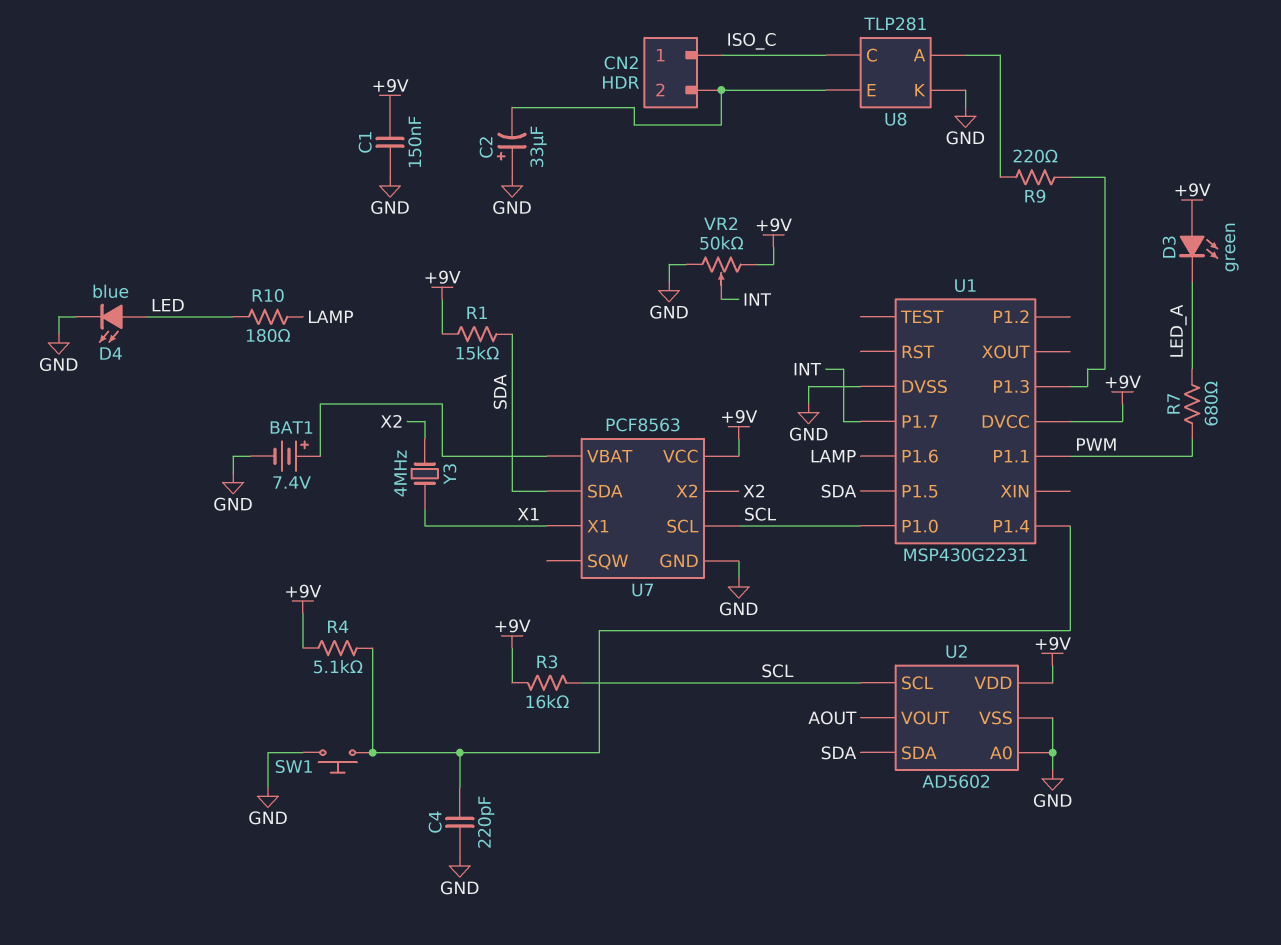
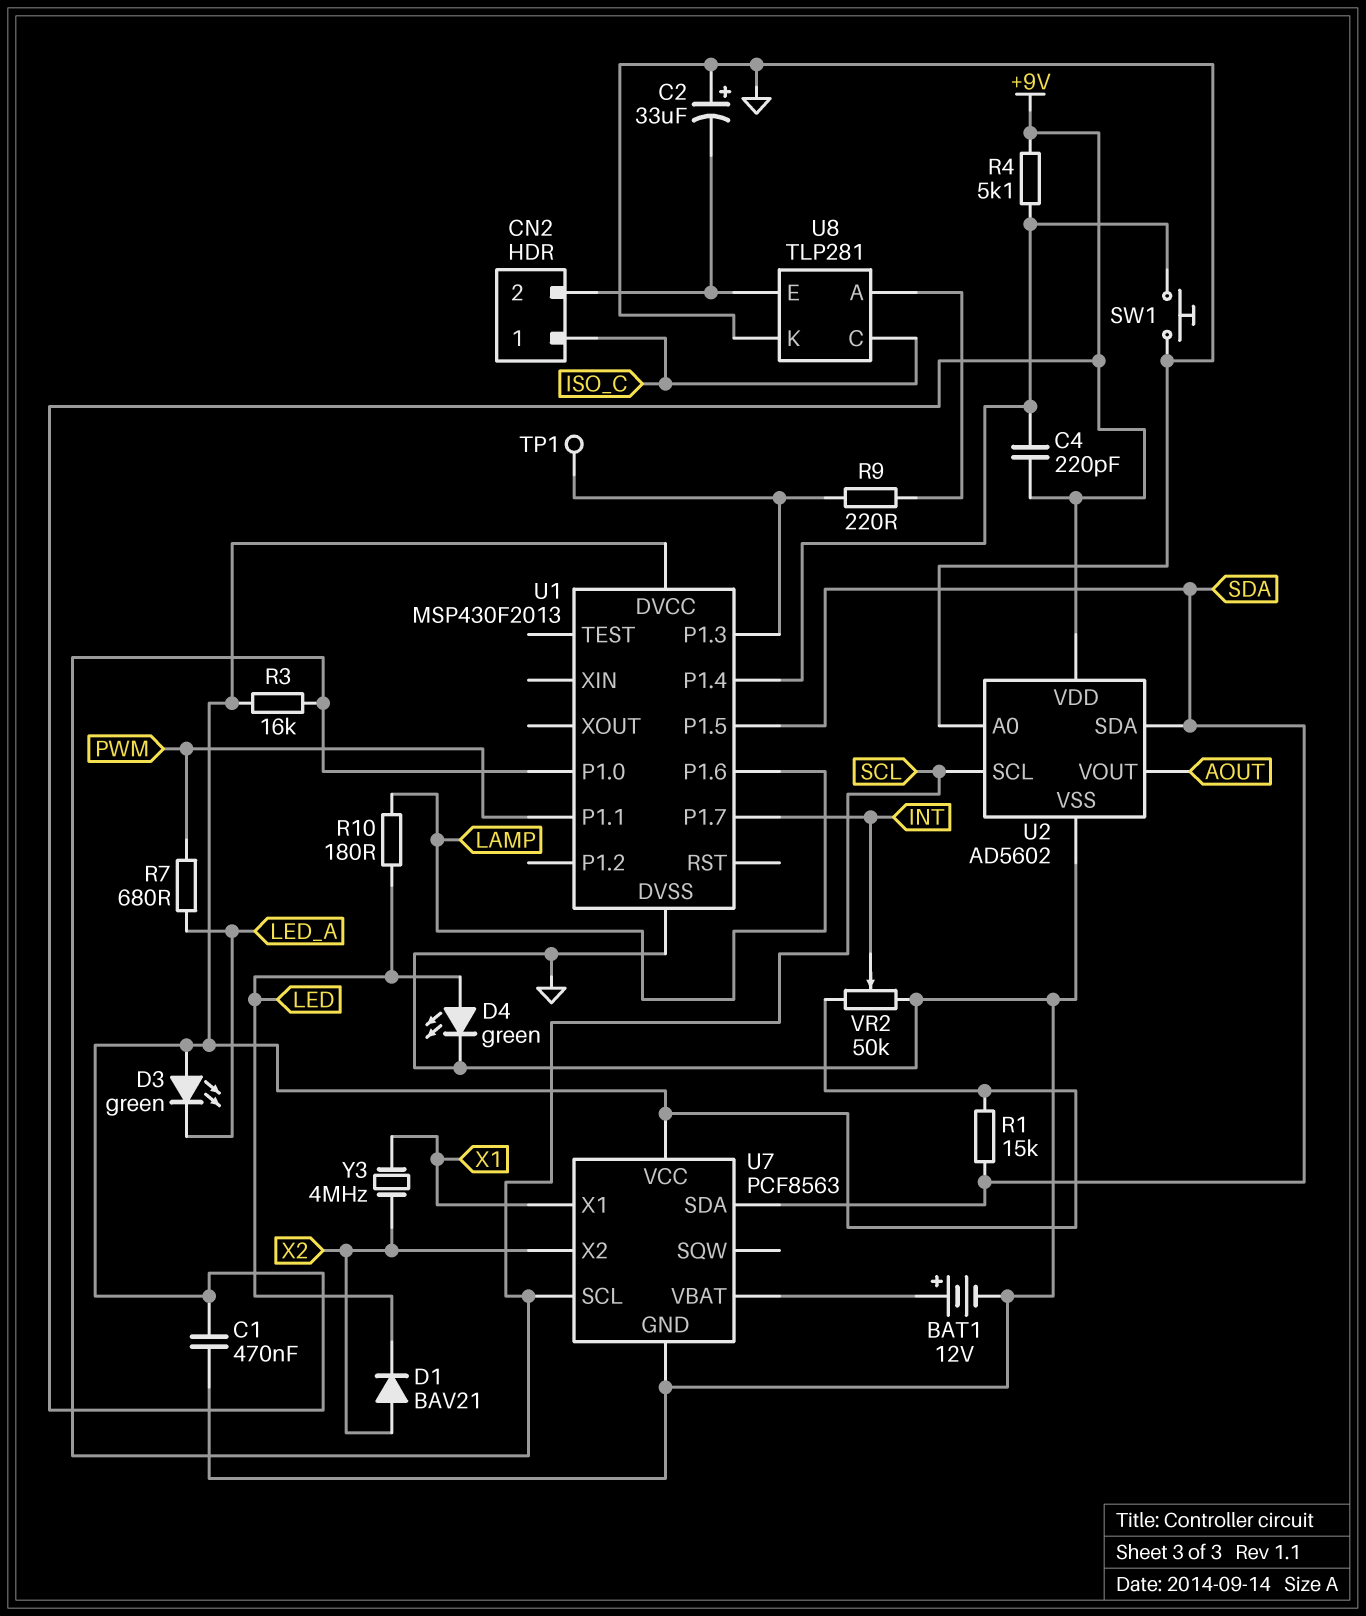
BAT1: 7.4V (plus U7/VBAT, minus GND) -> 12V (plus U7/VBAT, minus GND)
C1: 150nF (+9V, GND) -> 470nF (+9V, GND)
C4: 220pF (GND, U1/P1.4) -> 220pF (+9V, U1/P1.4)
D1: none -> diode BAV21 (A X2, K LED)
D4: LED blue (A LED, K GND) -> LED green (A LED, K GND)
TP1: none -> test point (U1/P1.3)
U1: MSP430G2231 -> MSP430F2013

